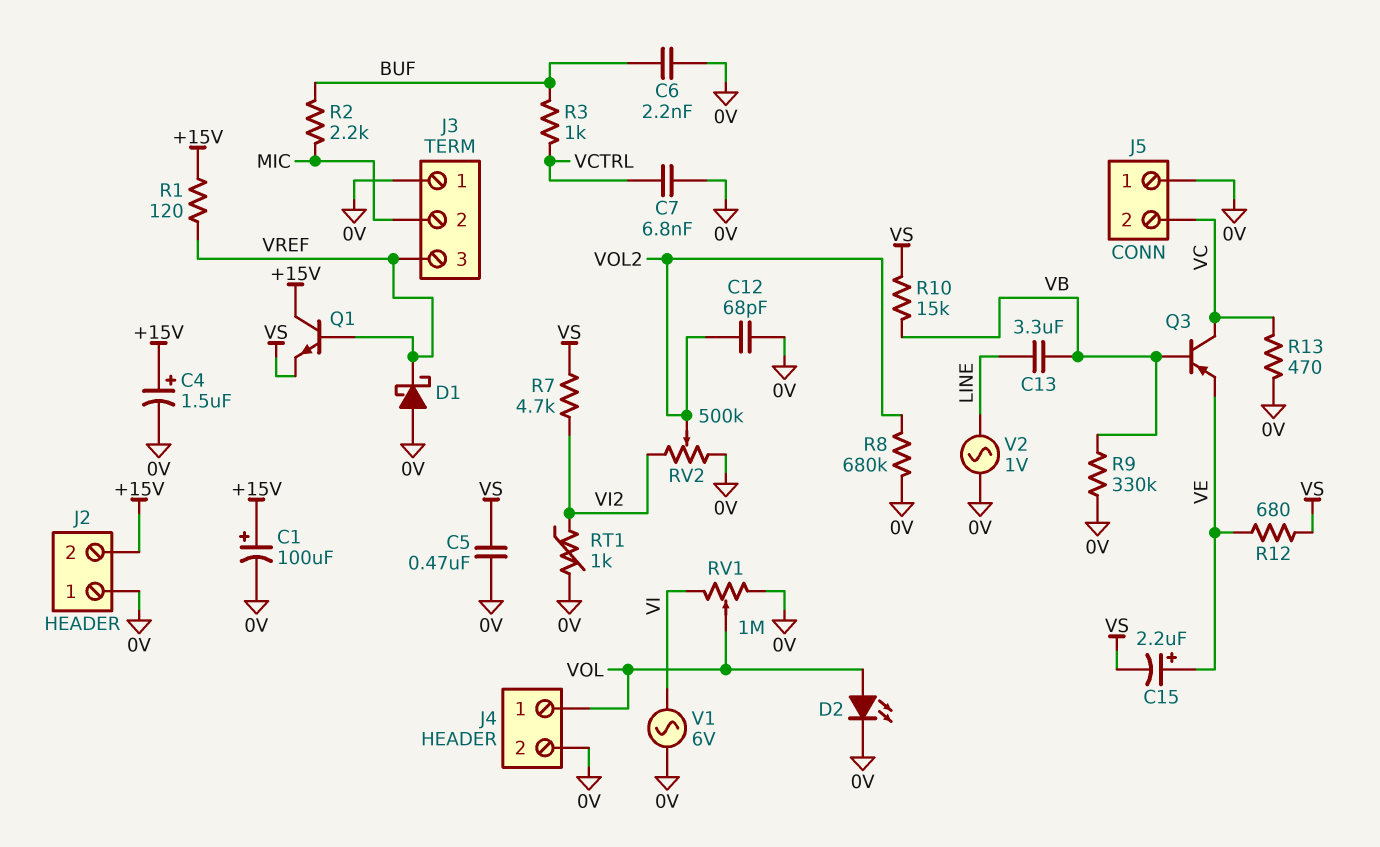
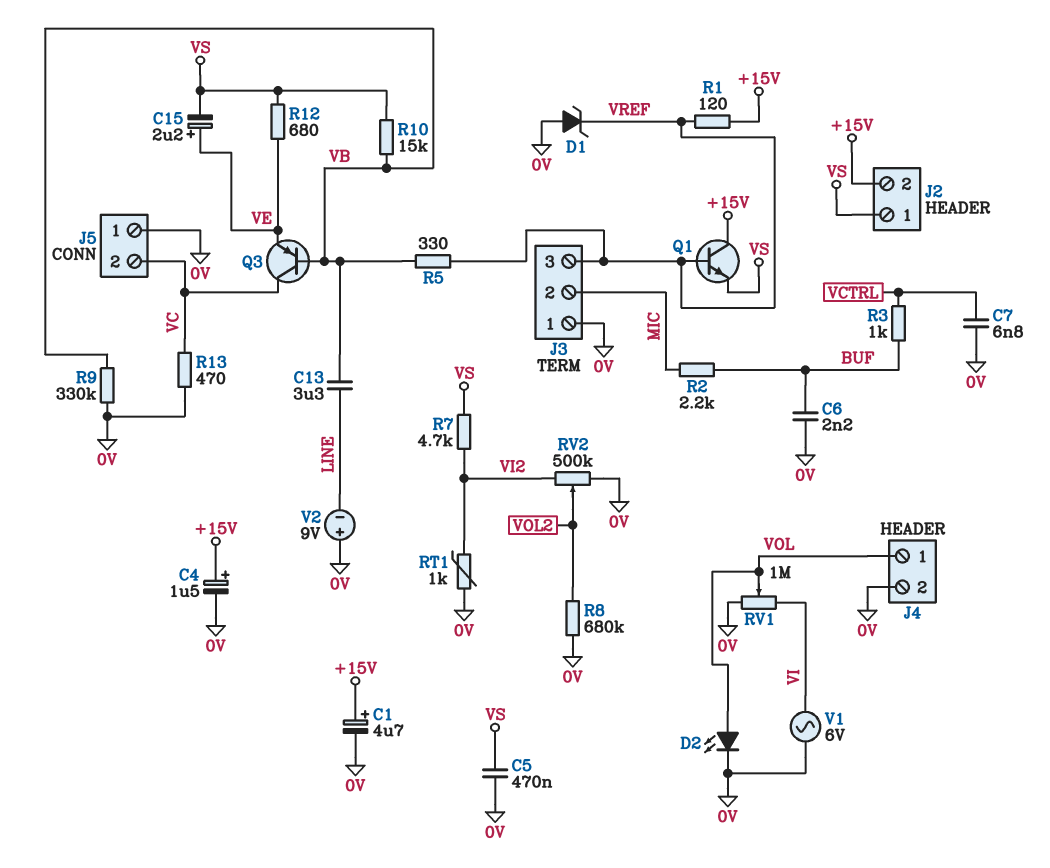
C1: 100uF (plus +15V, minus 0V) -> 4.7uF (plus +15V, minus 0V)
C12: 68pF (0V, VOL2) -> none
D1: schottky (A 0V, K VREF) -> zener (A 0V, K VREF)
J2 pin 1: 0V -> VS
R5: none -> 330 (VB, VREF)
V2: AC 1V (0V, LINE) -> 9V (plus 0V, minus LINE)

